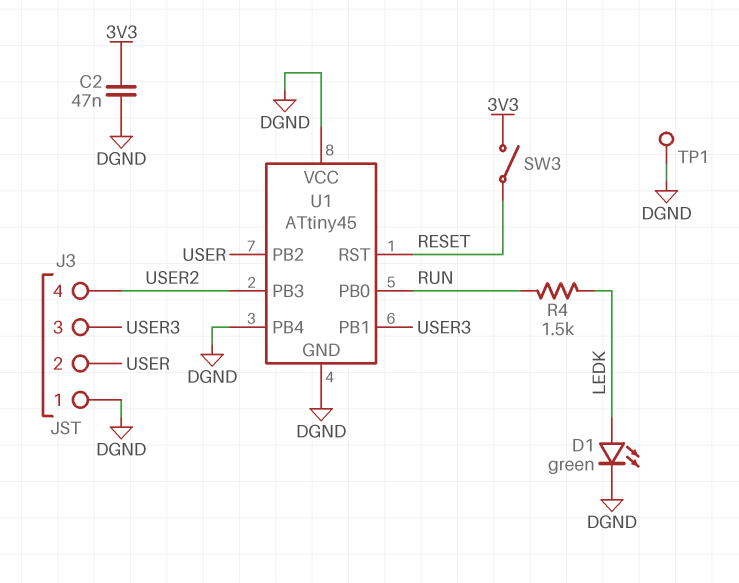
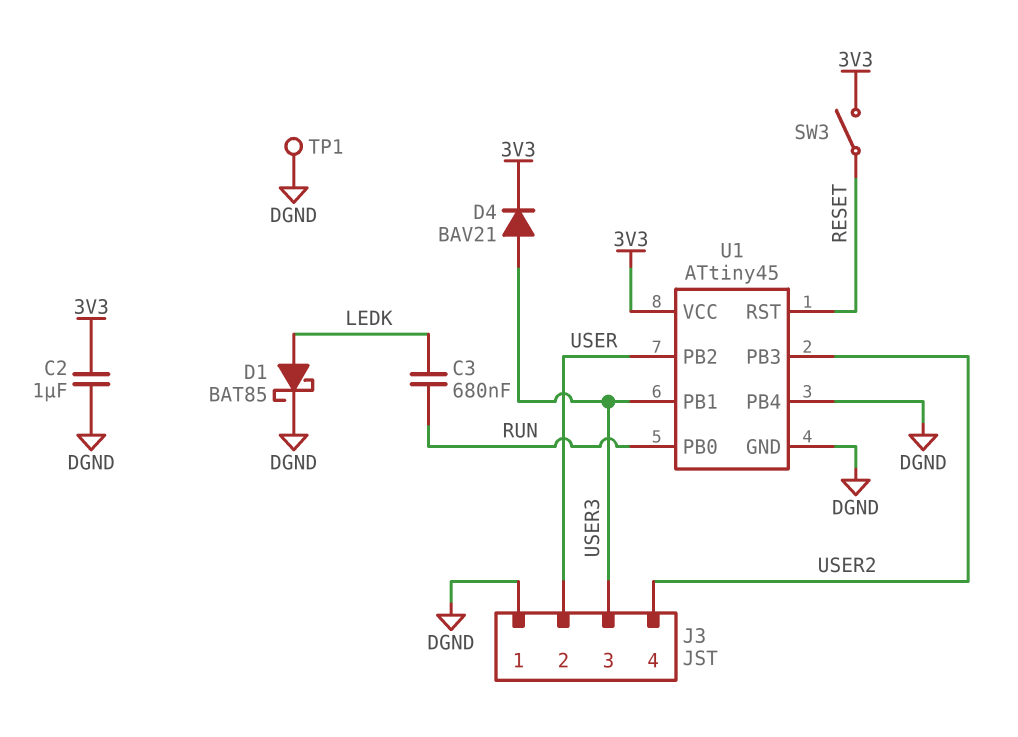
C2: 47nF (3V3, DGND) -> 1uF (3V3, DGND)
C3: none -> 680nF (LEDK, RUN)
D1: LED green (A LEDK, K DGND) -> schottky BAT85 (A LEDK, K DGND)
D4: none -> diode BAV21 (A USER3, K 3V3)
R4: 1.5k (LEDK, RUN) -> none
U1 pin VCC: DGND -> 3V3

